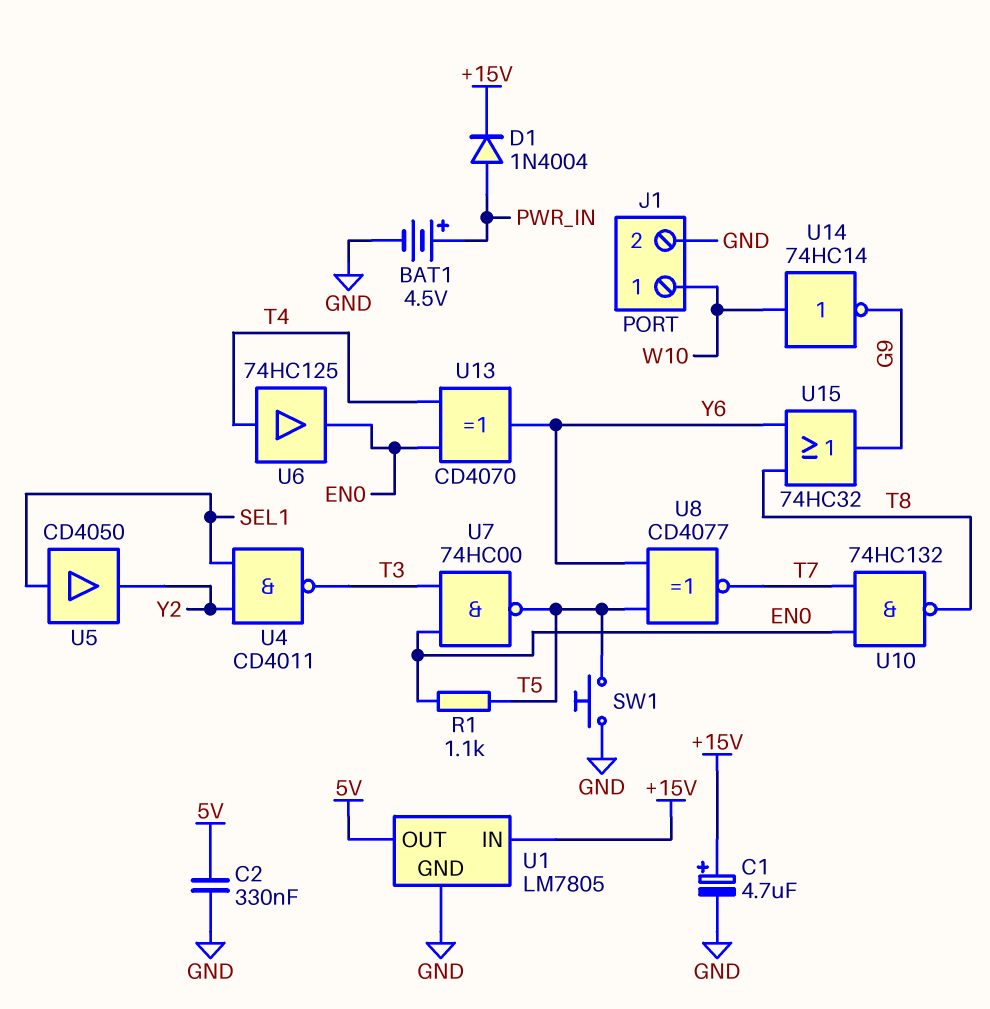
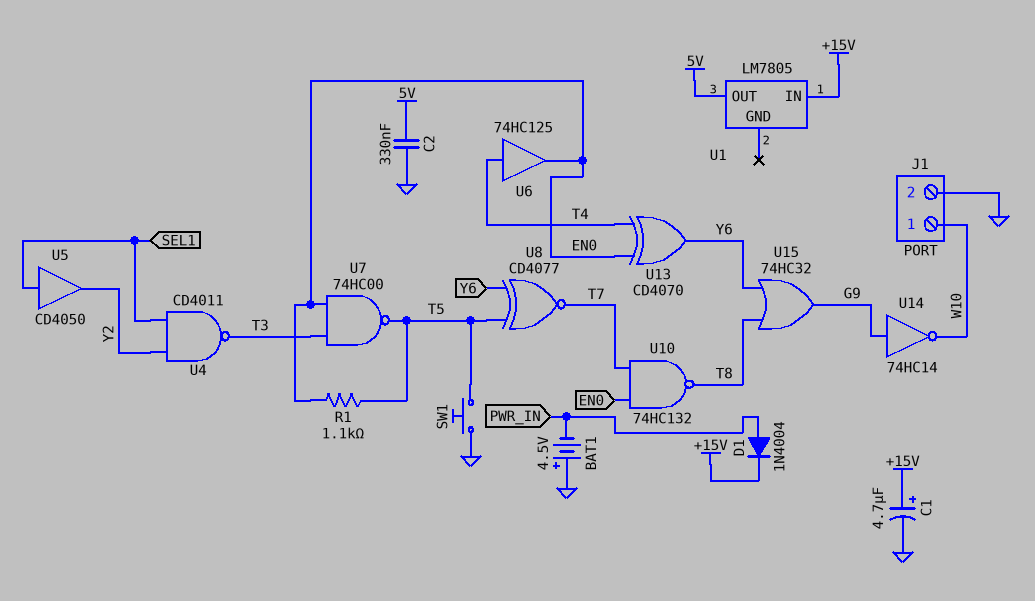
BAT1: 4.5V (plus PWR_IN, minus GND) -> 4.5V (plus GND, minus PWR_IN)
U1 pin GND: GND -> none
U14: NOT 74HC14 (in W10, out G9) -> NOT 74HC14 (in G9, out W10)

